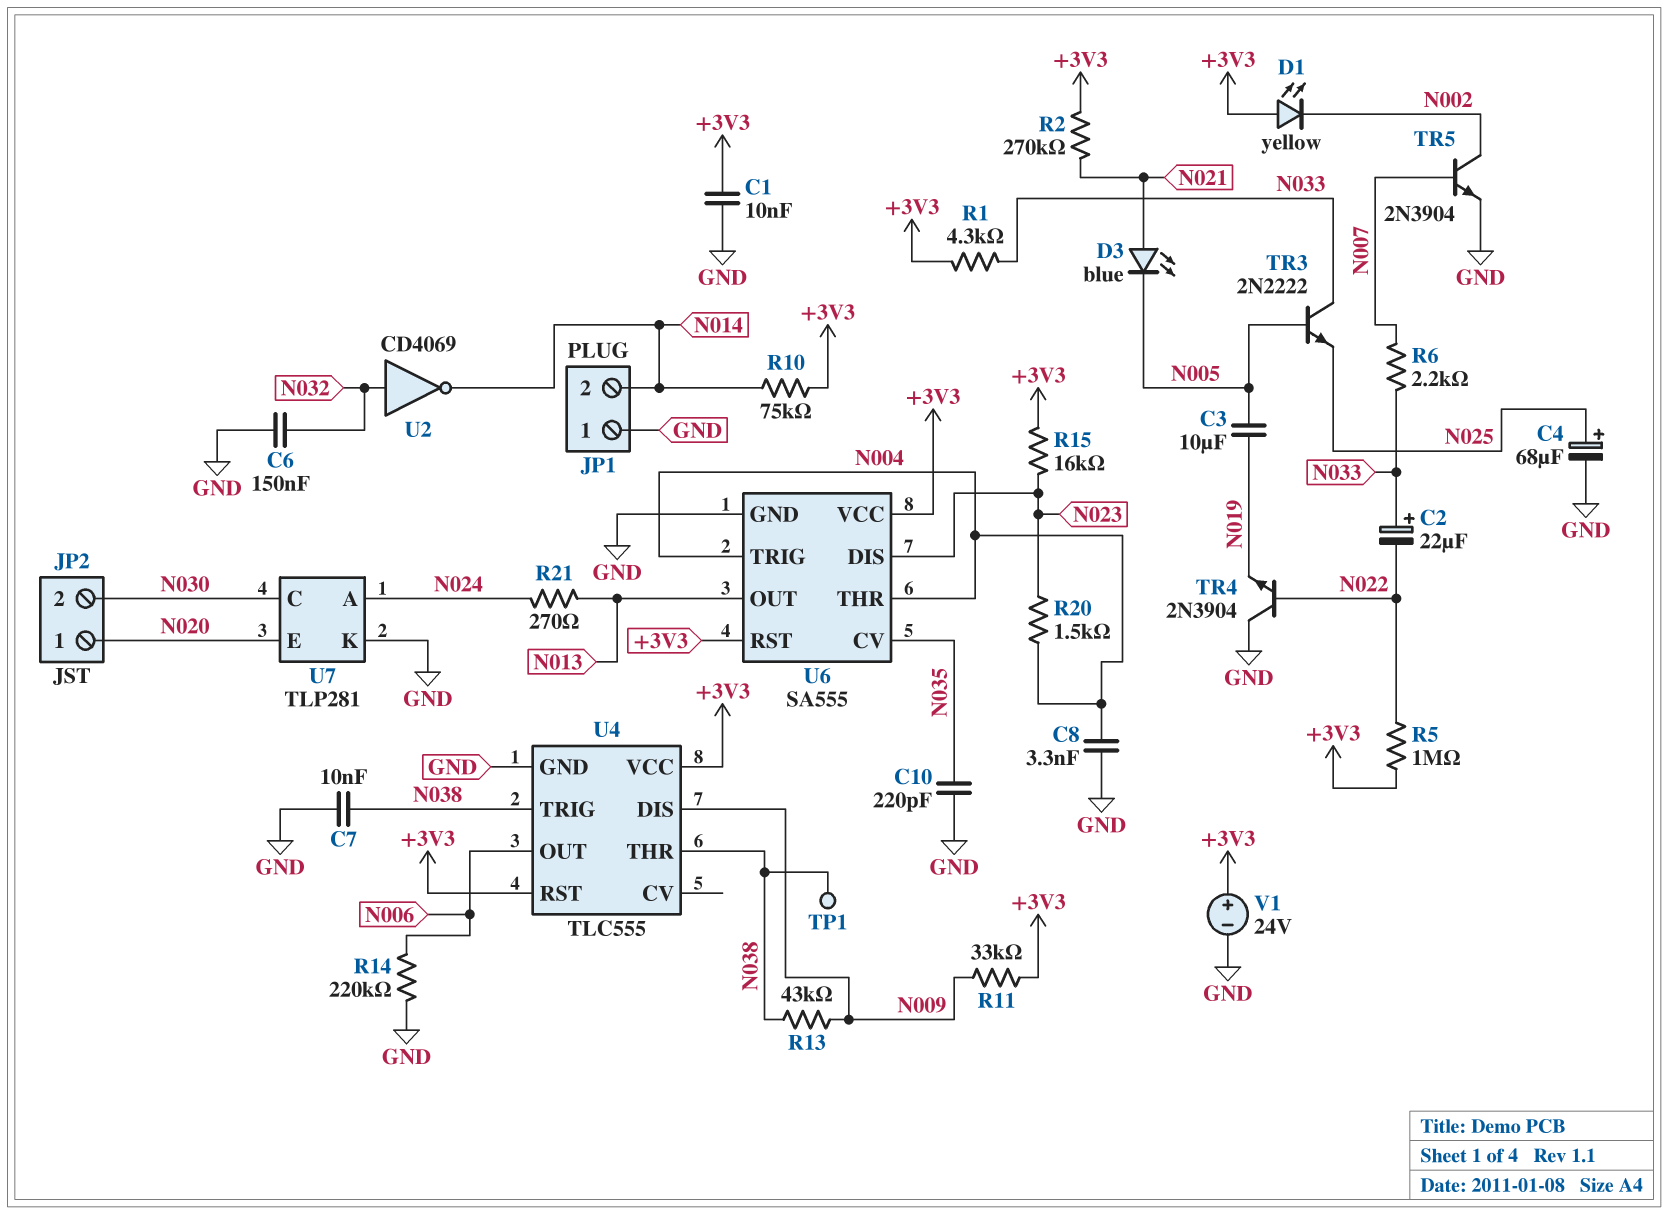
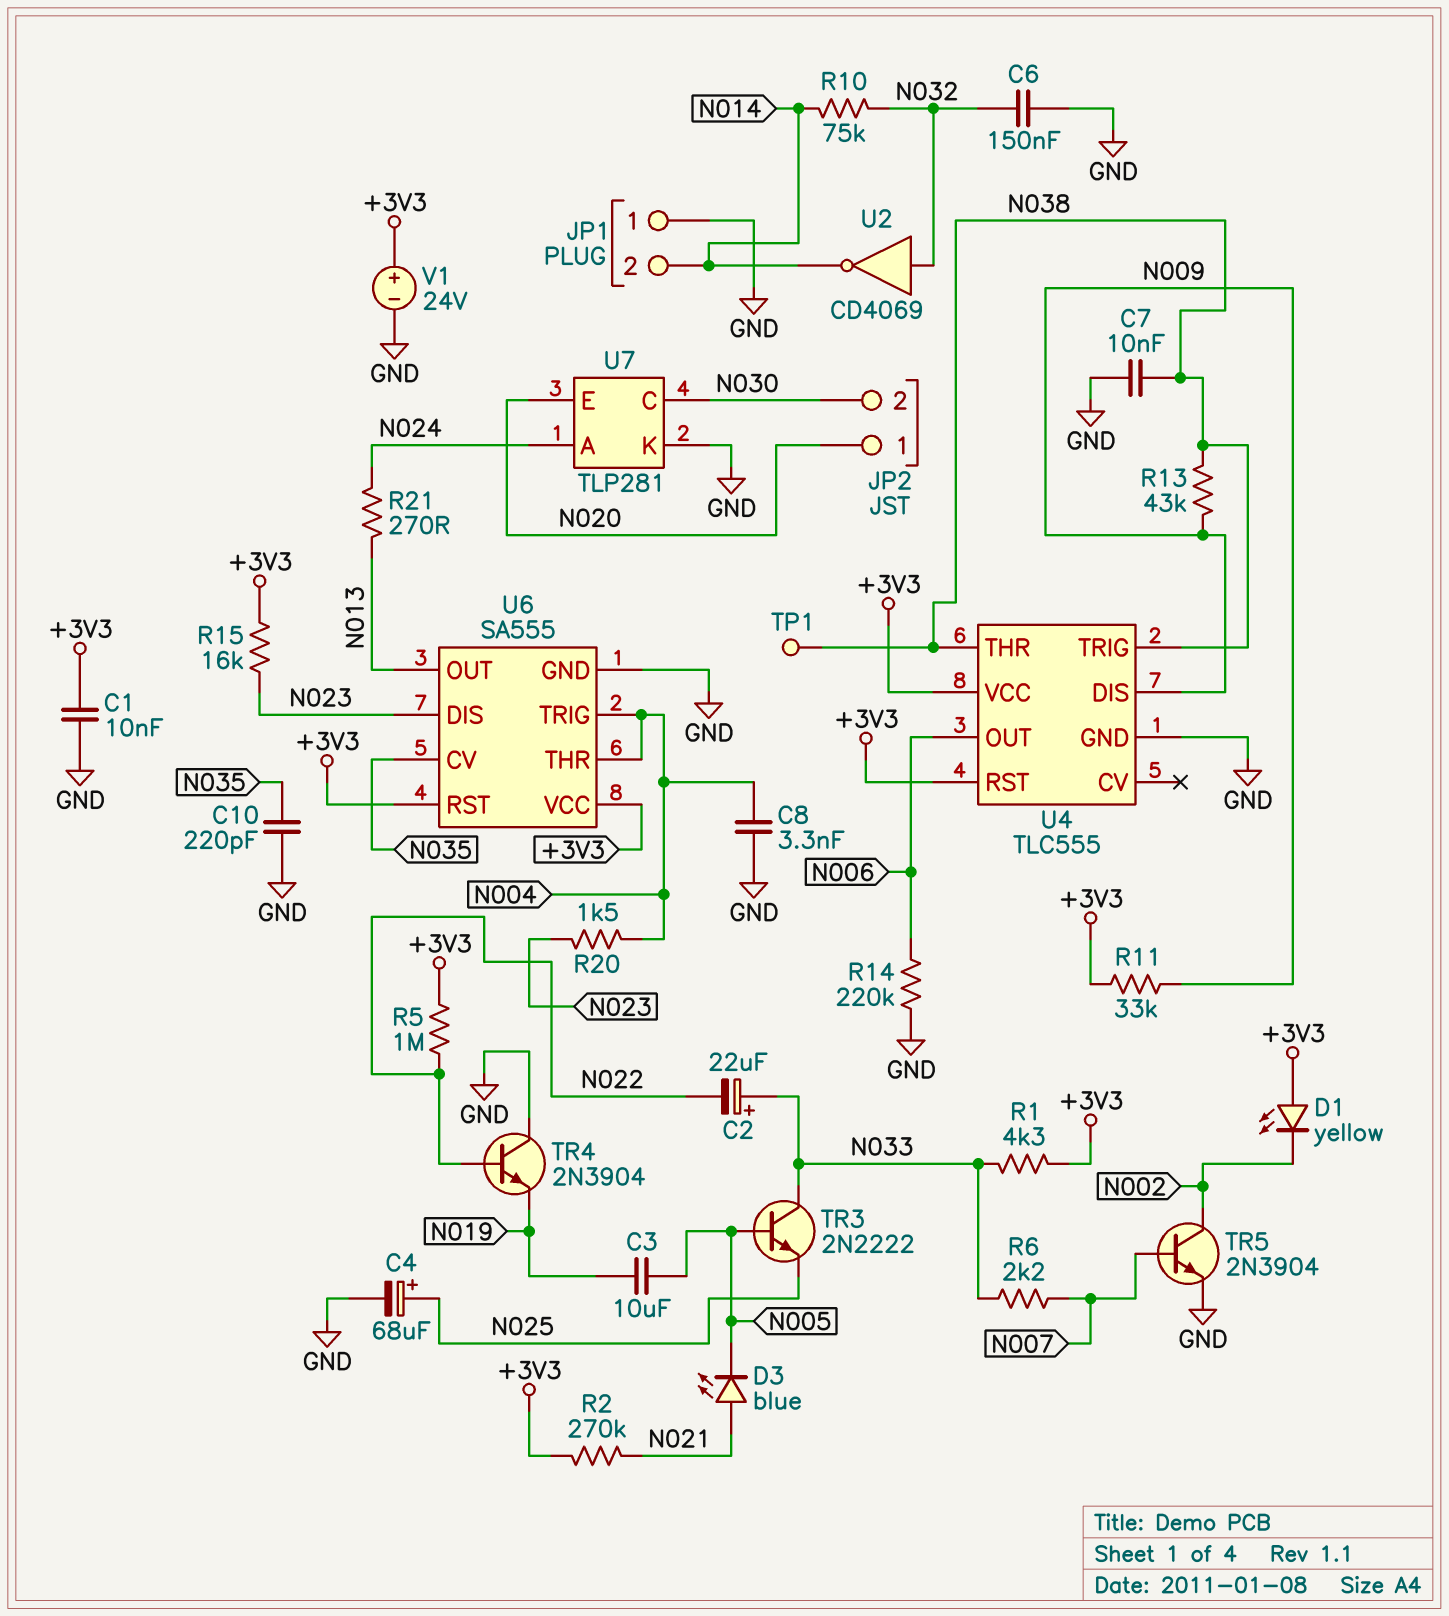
R10: 75k (+3V3, N014) -> 75k (N014, N032)

